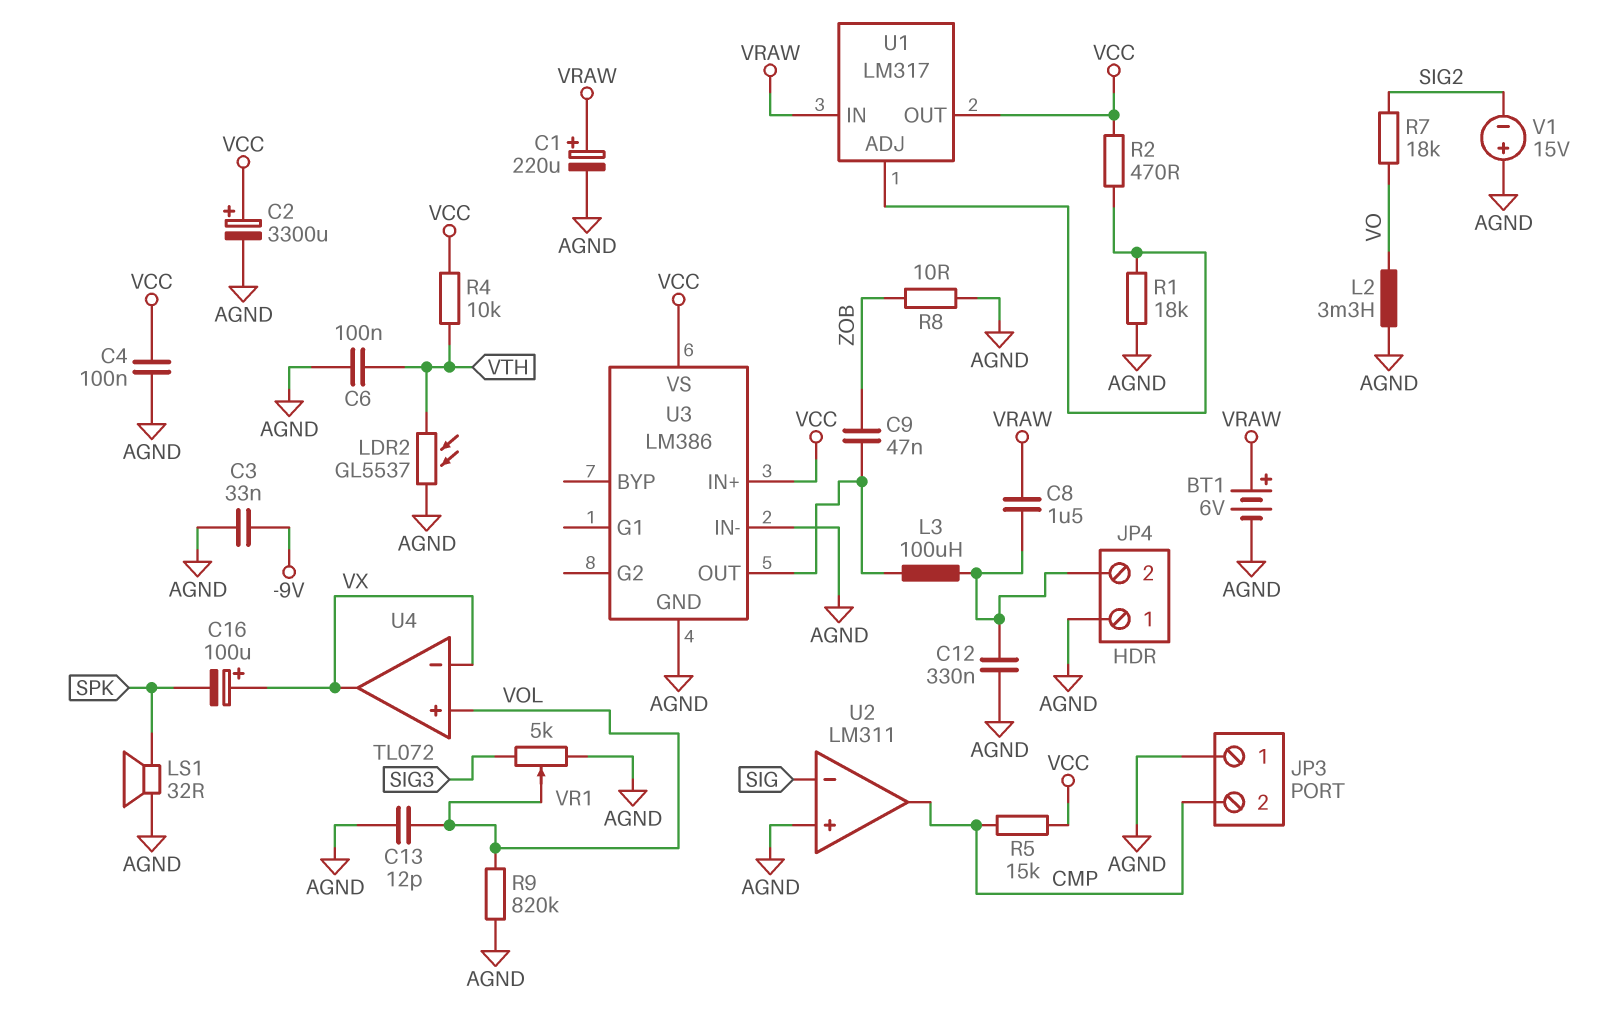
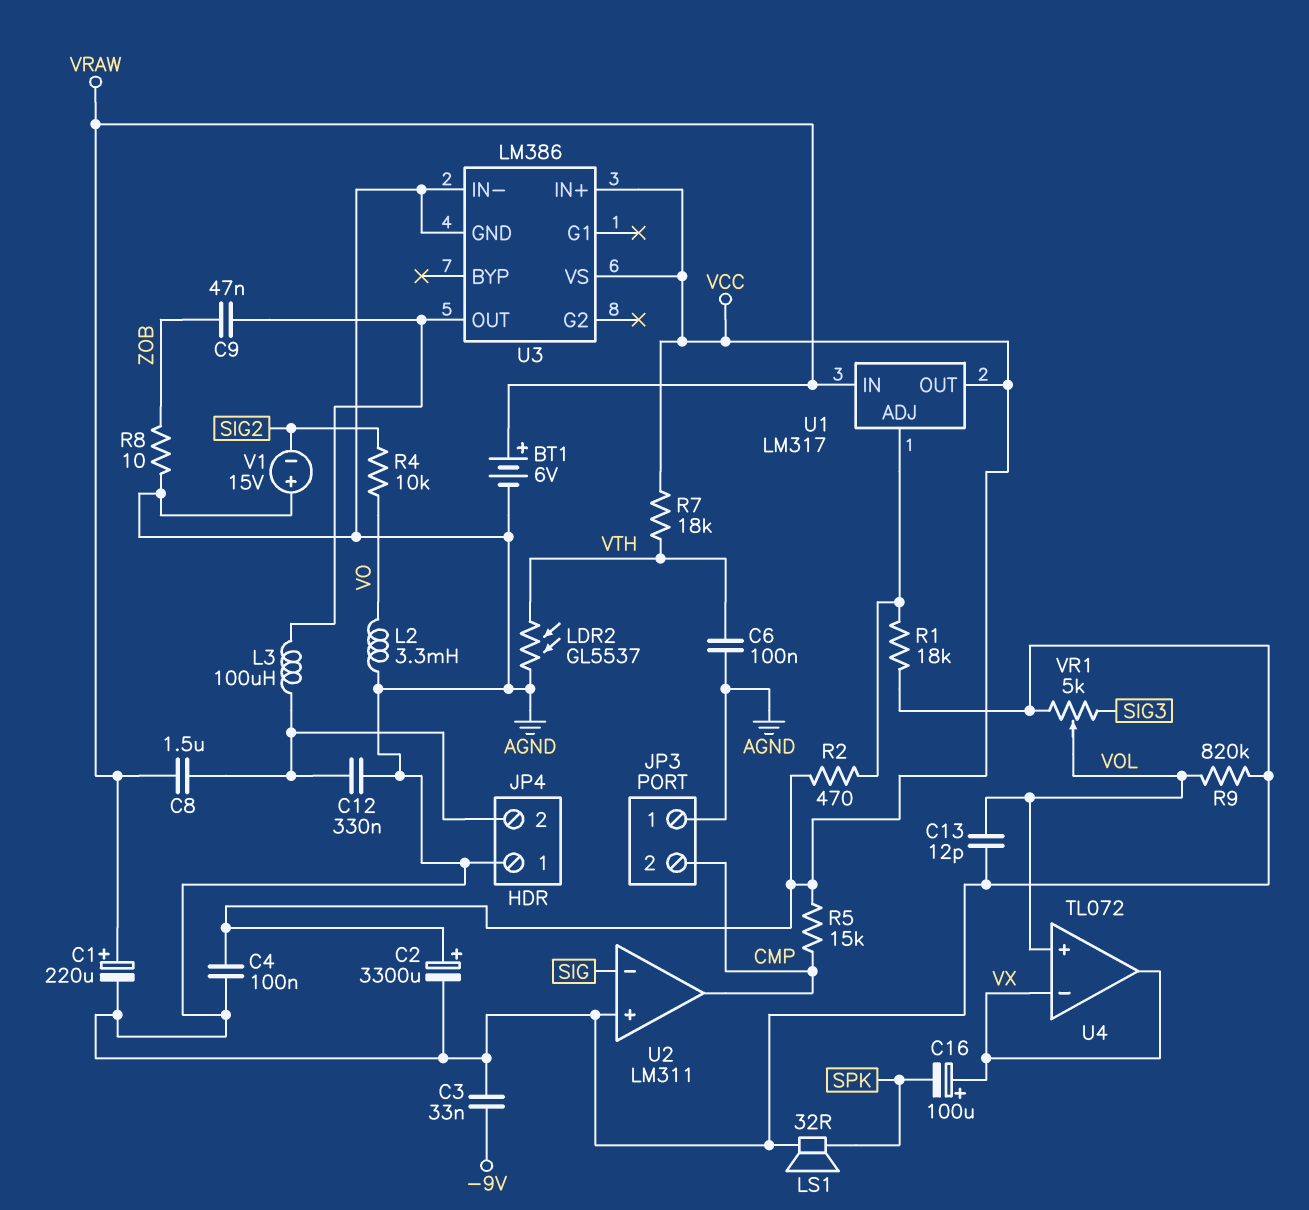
R4: 10k (VCC, VTH) -> 10k (SIG2, VO)
R7: 18k (SIG2, VO) -> 18k (VCC, VTH)

